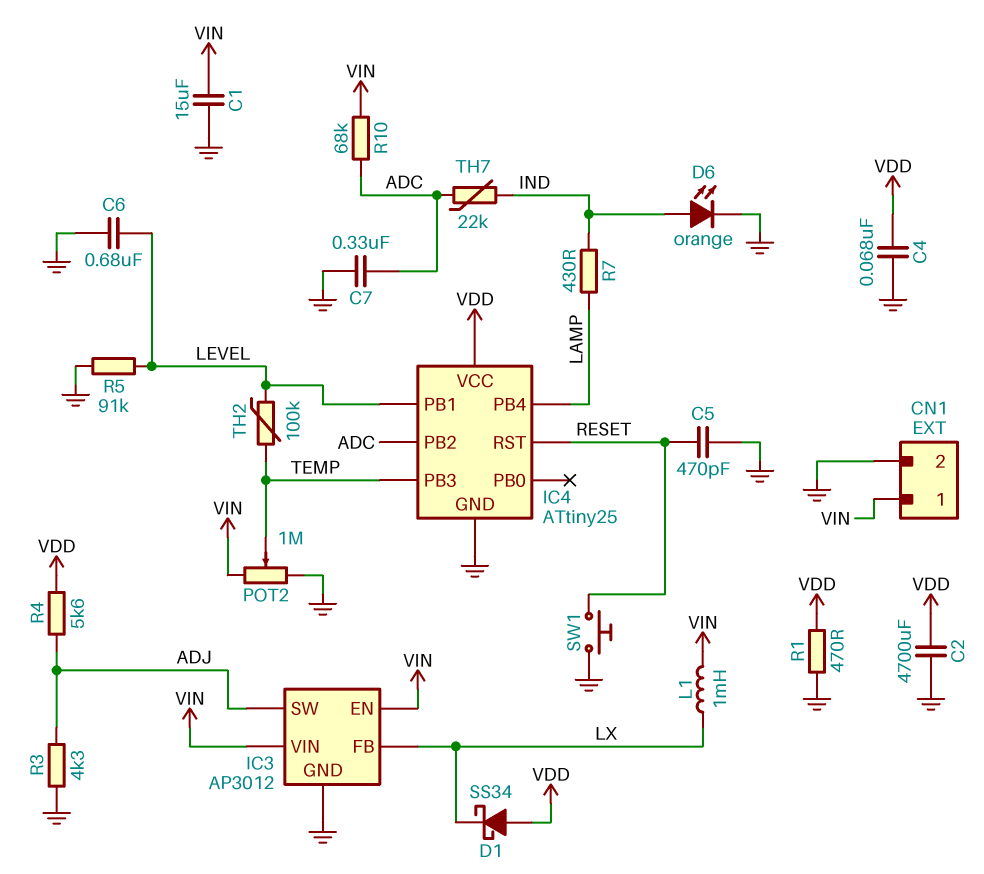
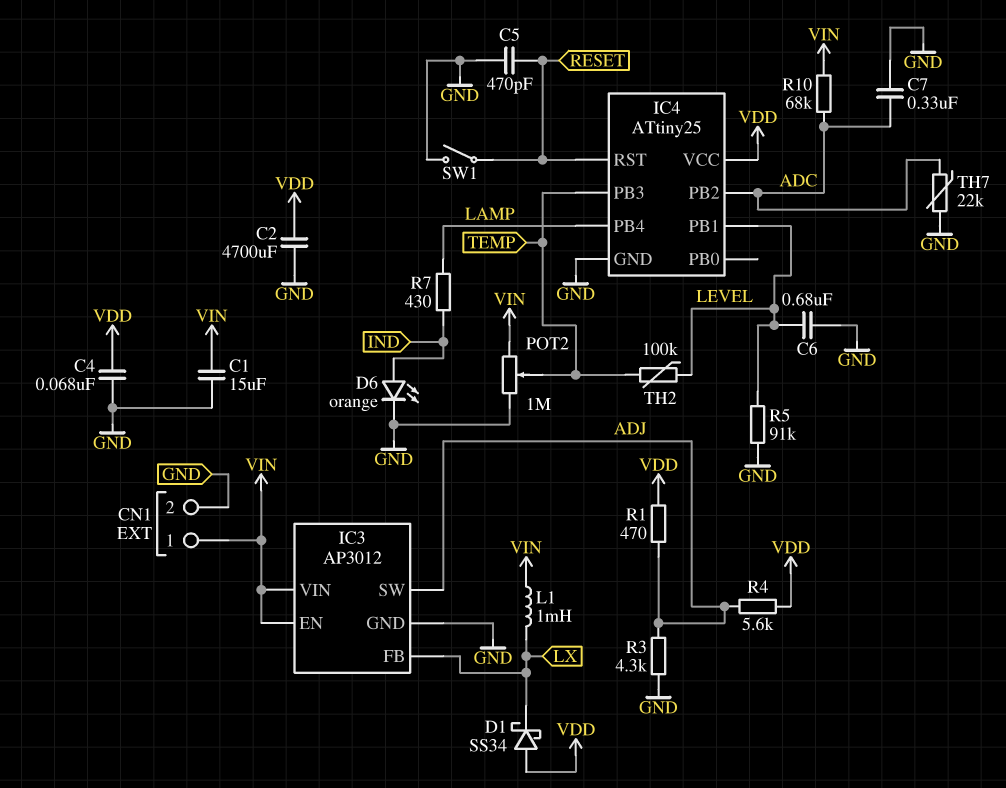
R1: 470 (GND, VDD) -> 470 (ADJ, VDD)
SW1: button (GND, RESET) -> switch (GND, RESET)
TH7: 22k (ADC, IND) -> 22k (ADC, GND)

